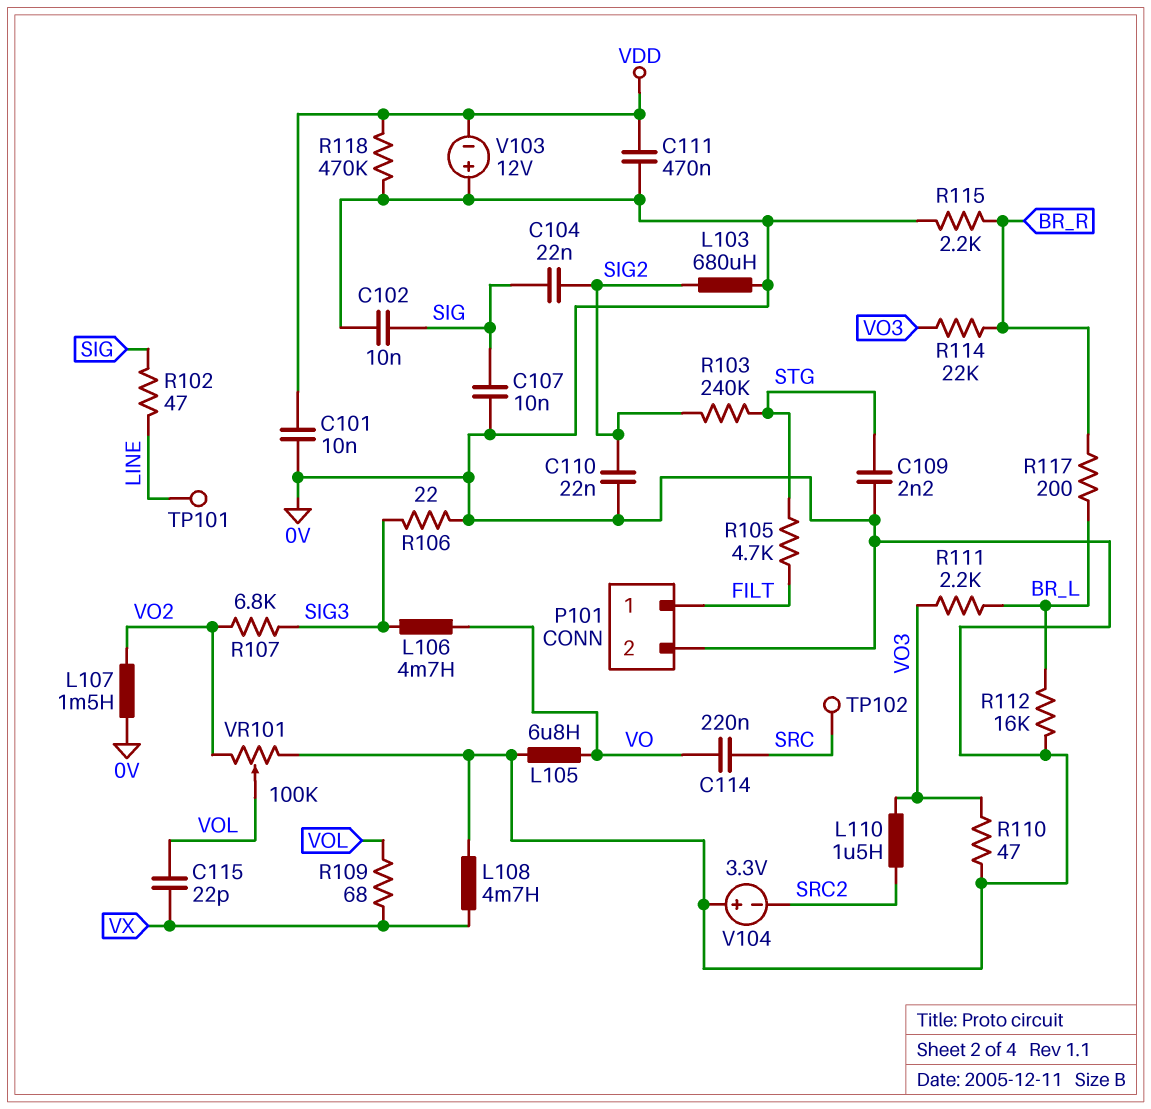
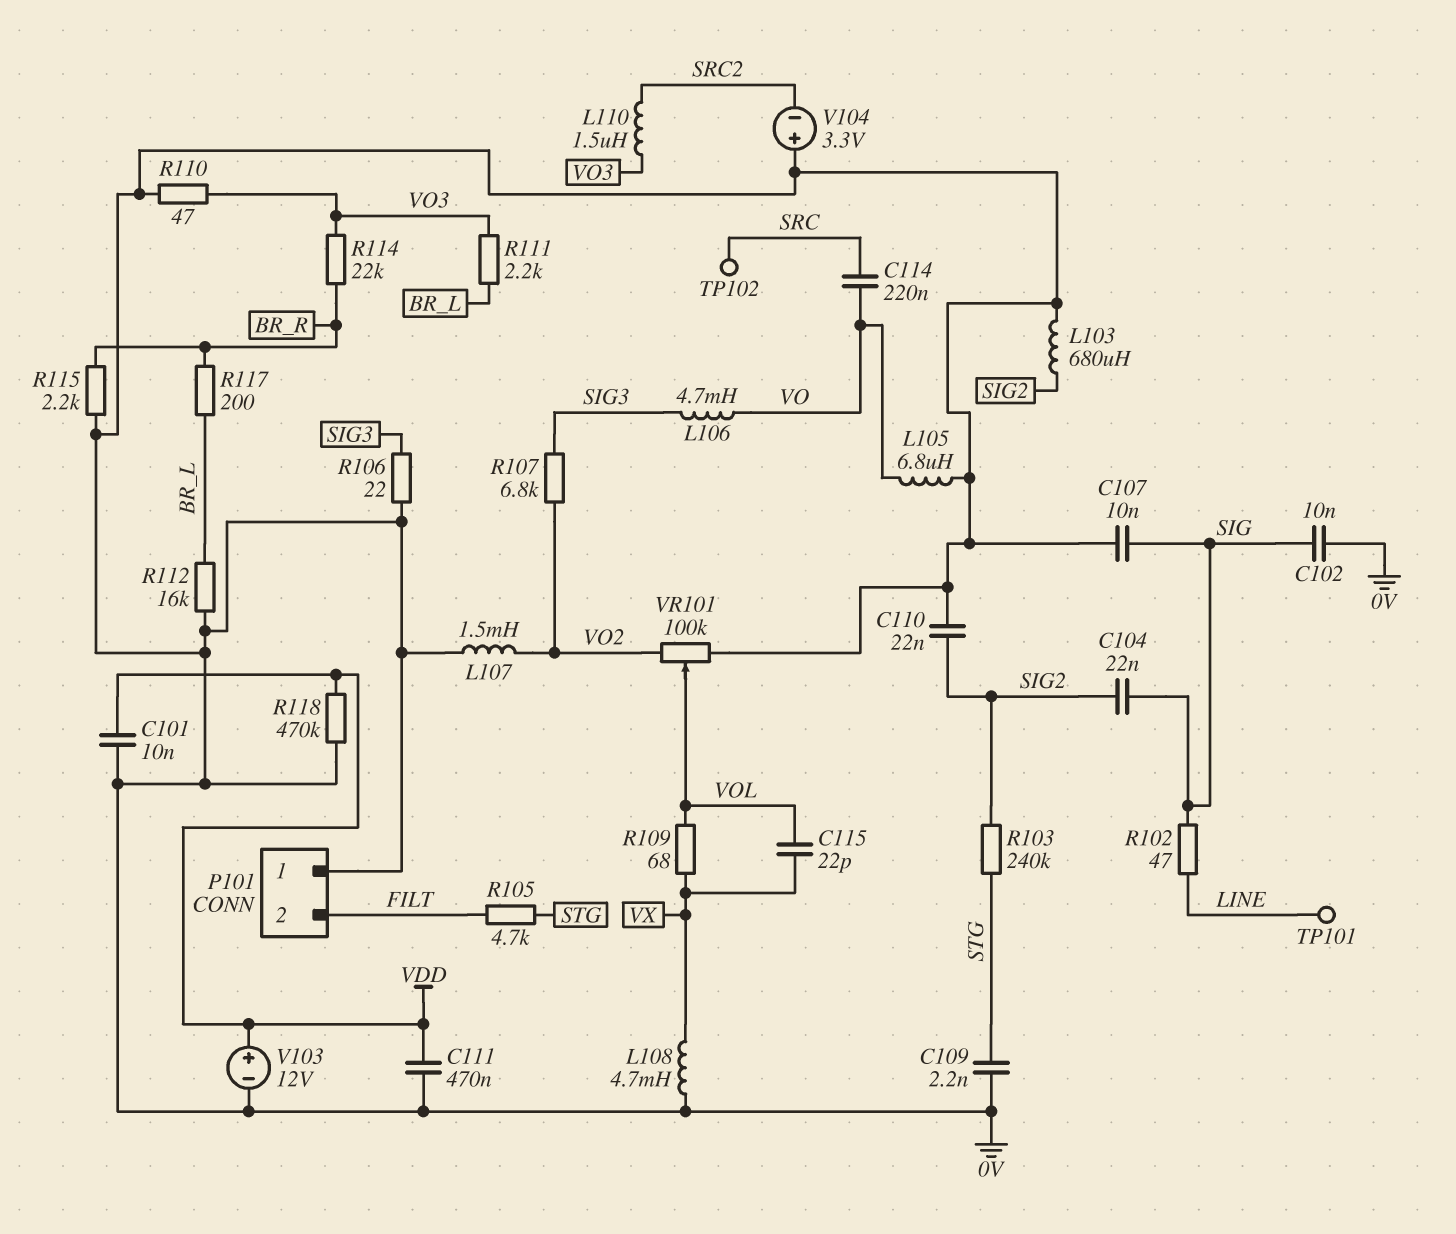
P101 pin 1: FILT -> 0V
P101 pin 2: 0V -> FILT
V103: 12V (plus 0V, minus VDD) -> 12V (plus VDD, minus 0V)

